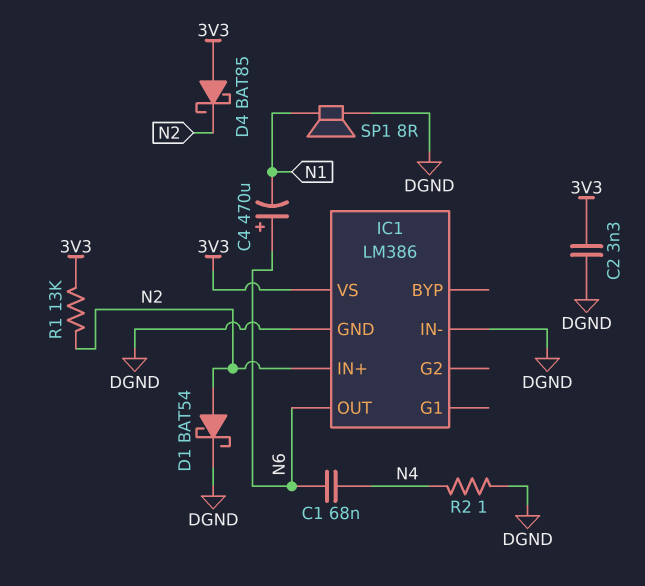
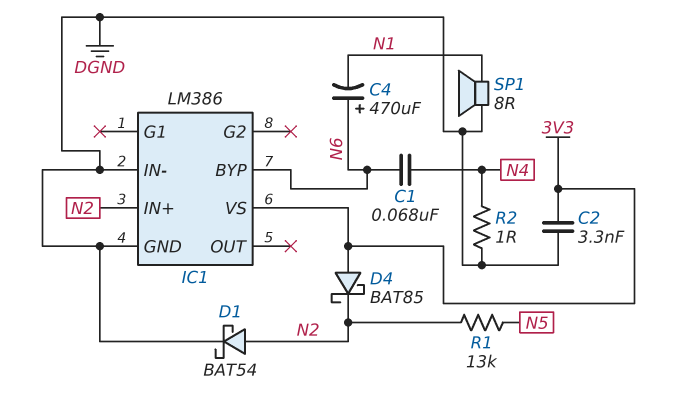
IC1 pin BYP: none -> N6
IC1 pin OUT: N6 -> none
R1: 13k (3V3, N2) -> 13k (N2, N5)

